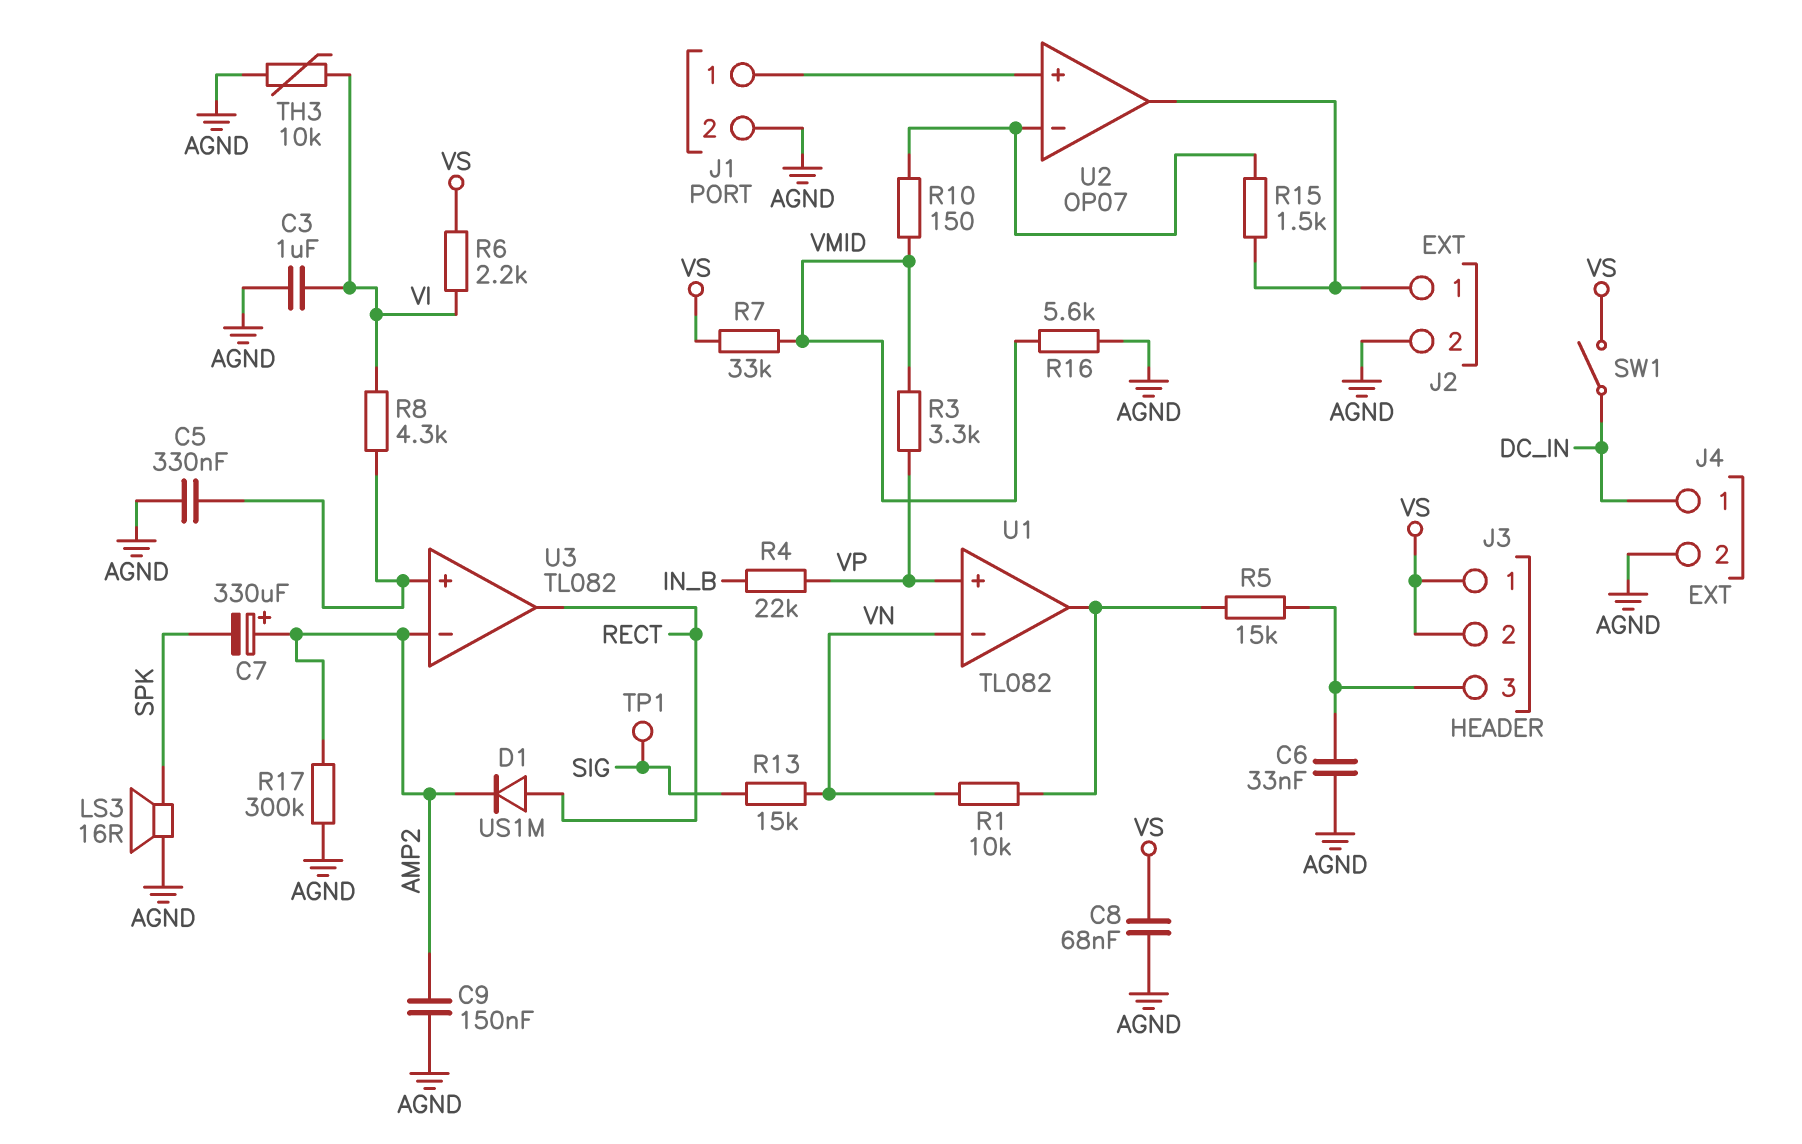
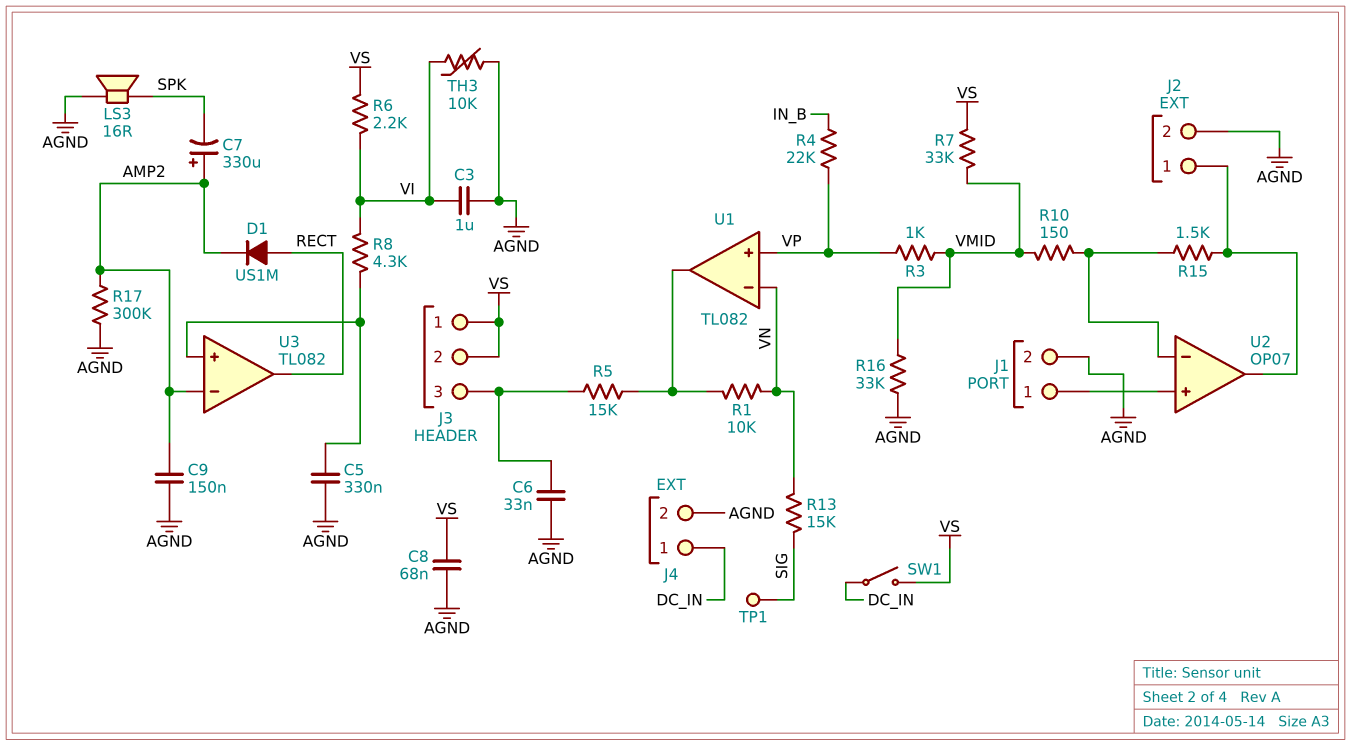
R3: 3.3k (VMID, VP) -> 1k (VMID, VP)
R16: 5.6k (AGND, VMID) -> 33k (AGND, VMID)

